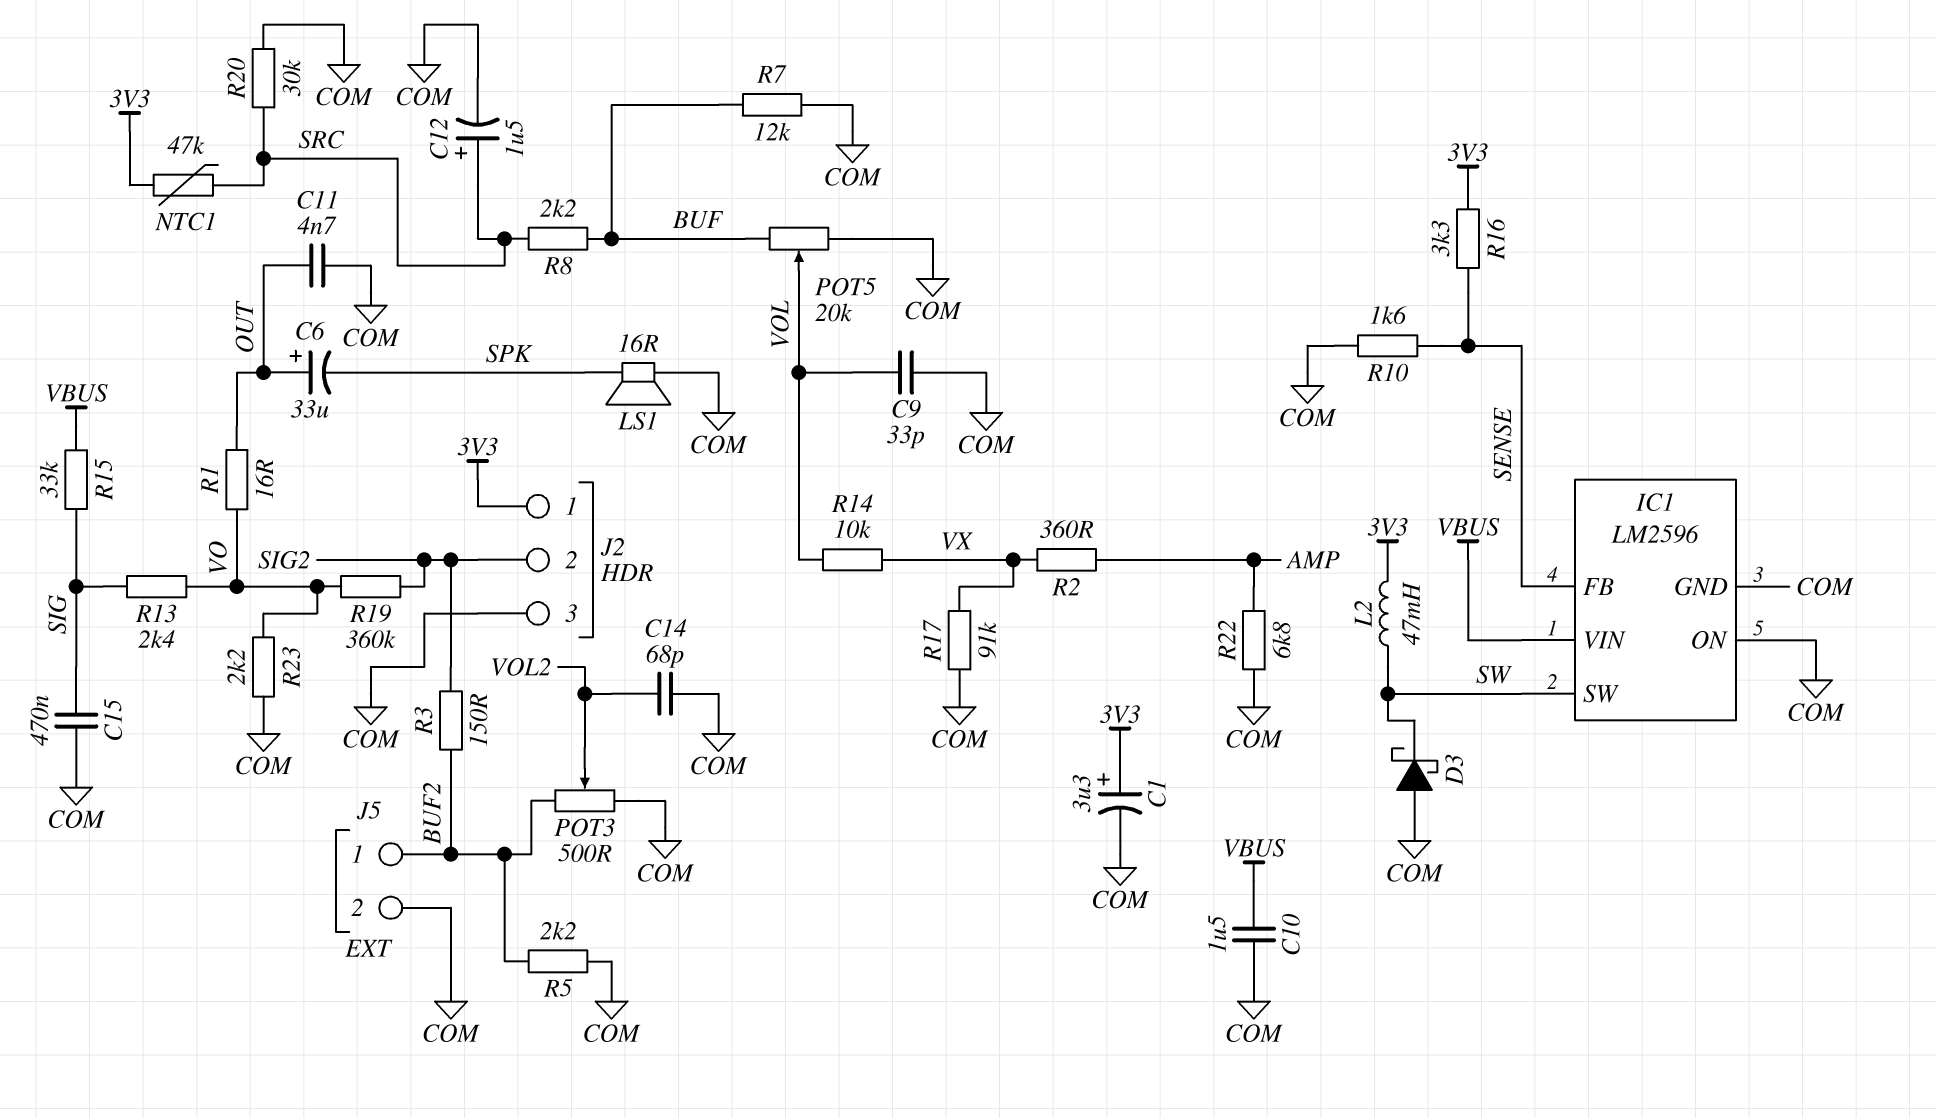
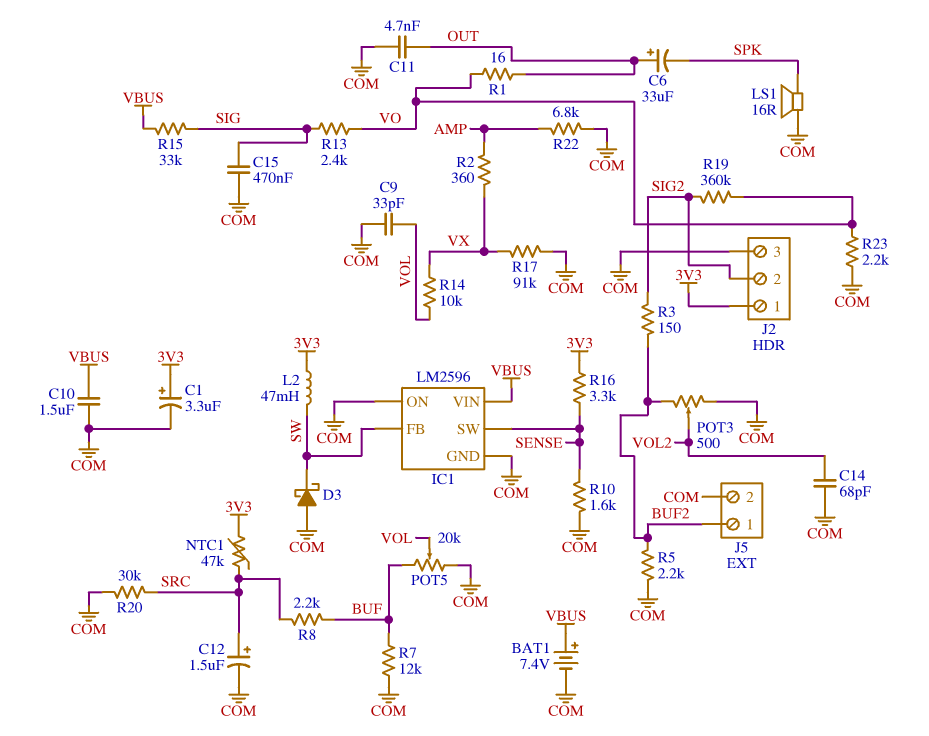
BAT1: none -> 7.4V (plus VBUS, minus COM)
IC1 pin FB: SENSE -> SW
IC1 pin SW: SW -> SENSE

